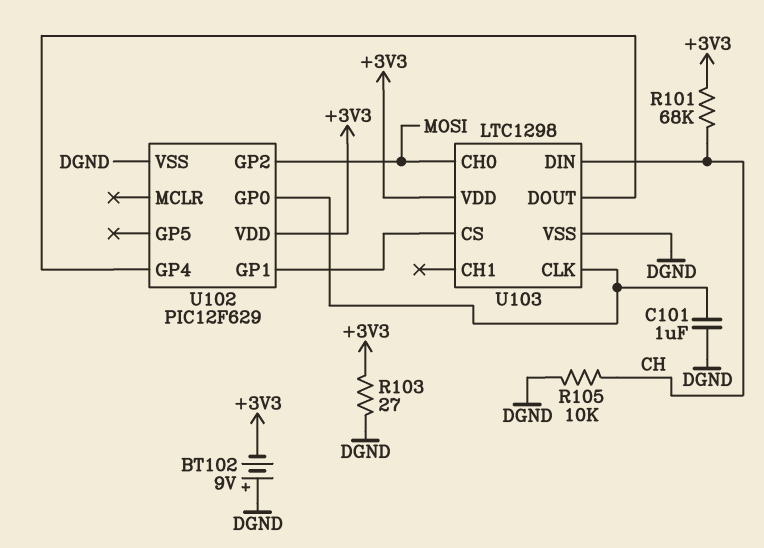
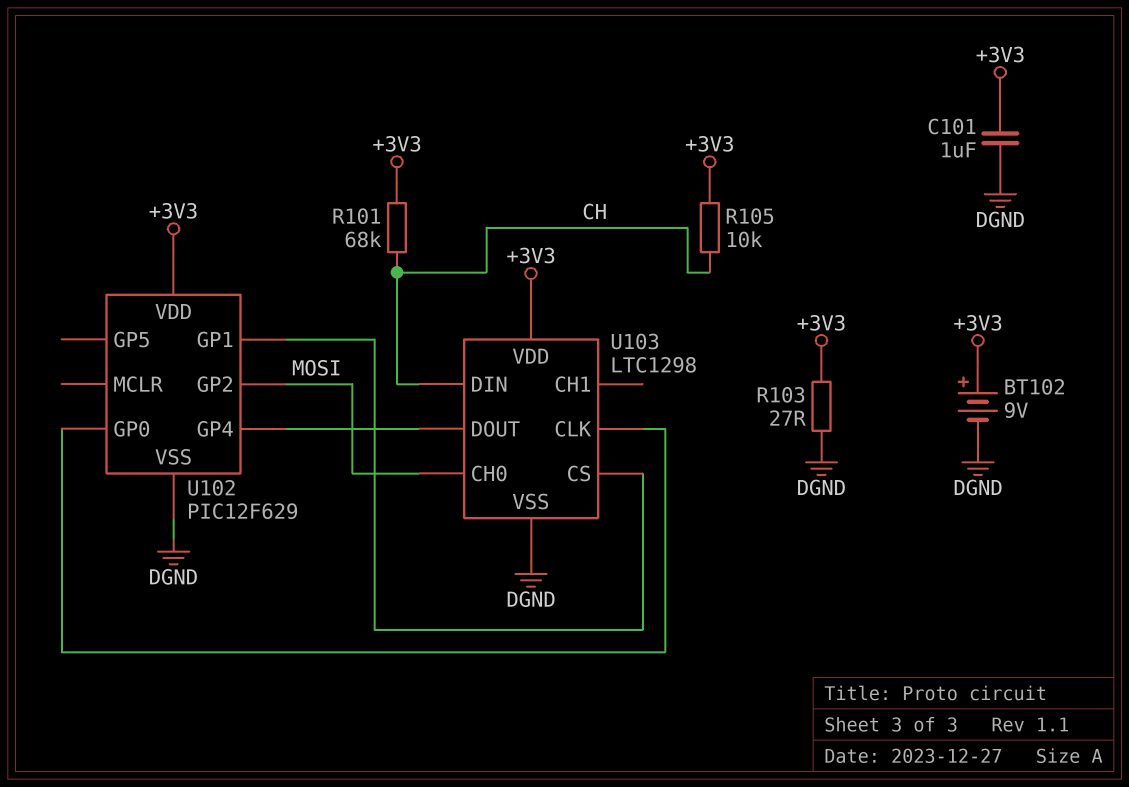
BT102: 9V (plus DGND, minus +3V3) -> 9V (plus +3V3, minus DGND)
C101: 1uF (DGND, U102/GP0) -> 1uF (+3V3, DGND)
R105: 10k (CH, DGND) -> 10k (+3V3, CH)

